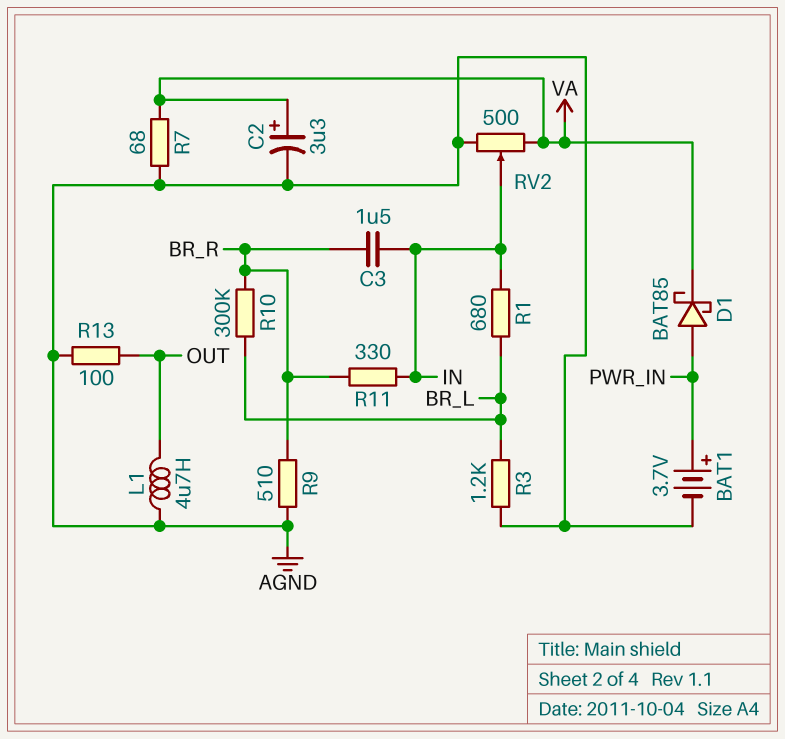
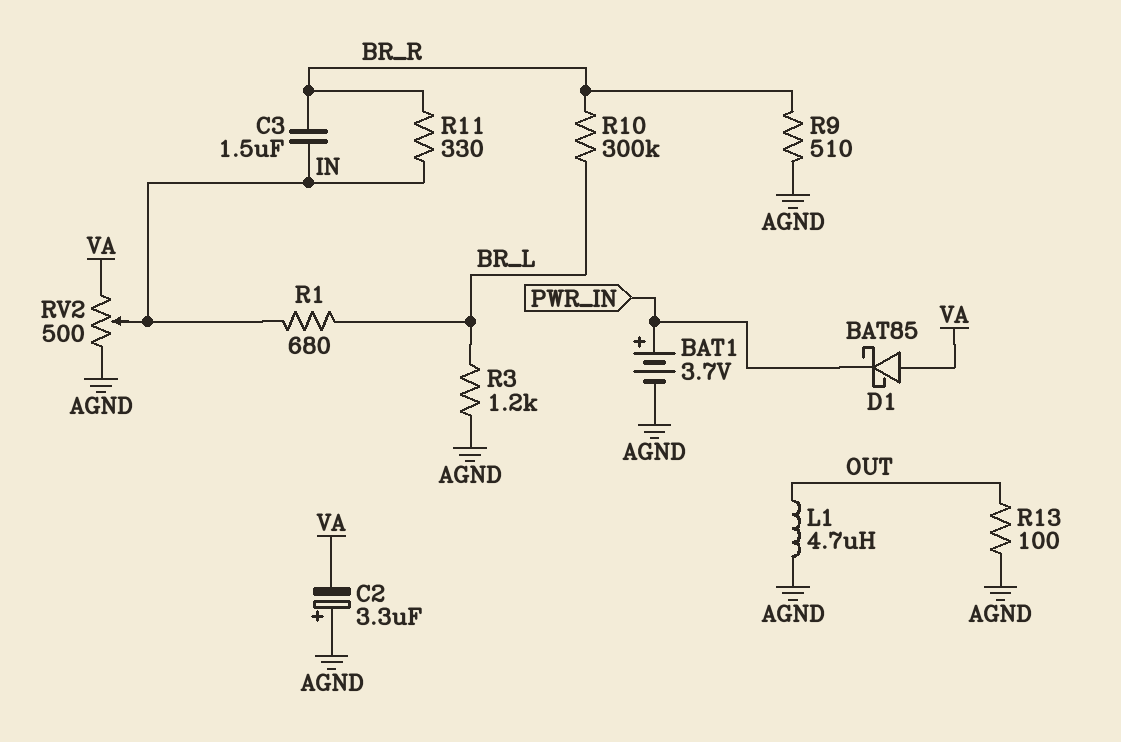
C2: 3.3uF (plus VA, minus AGND) -> 3.3uF (plus AGND, minus VA)
D1: schottky BAT85 (A PWR_IN, K VA) -> schottky BAT85 (A VA, K PWR_IN)
R7: 68 (AGND, VA) -> none

